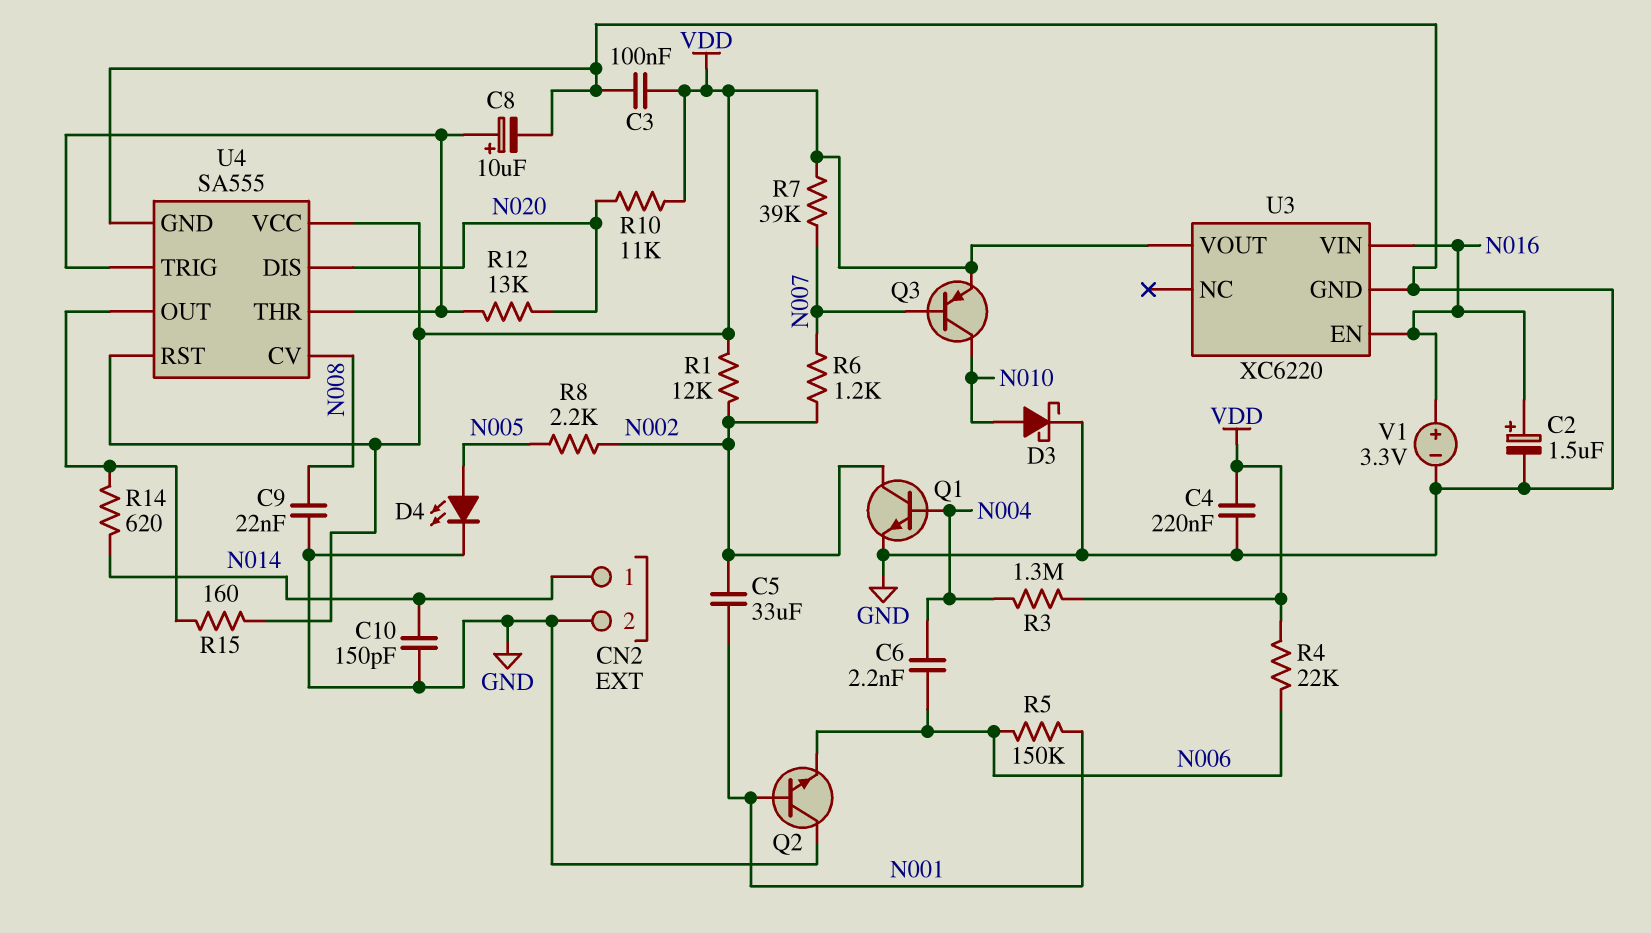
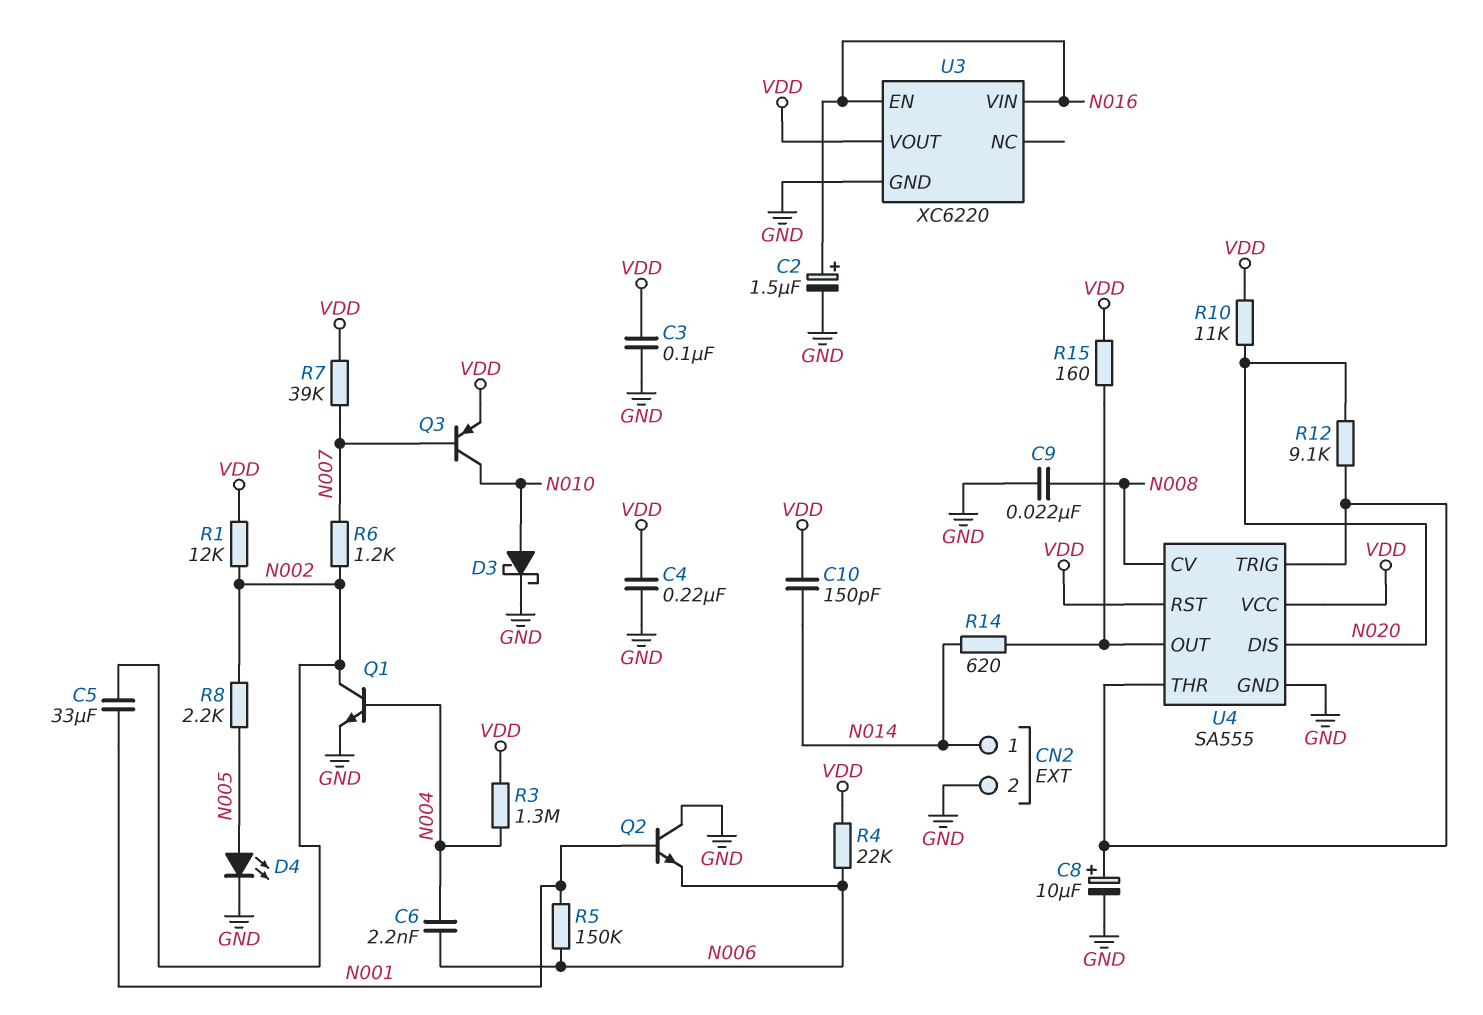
C10: 150pF (GND, N014) -> 150pF (N014, VDD)
R12: 13k (N020, U4/THR) -> 9.1k (N020, U4/THR)
V1: 3.3V (plus N016, minus GND) -> none

